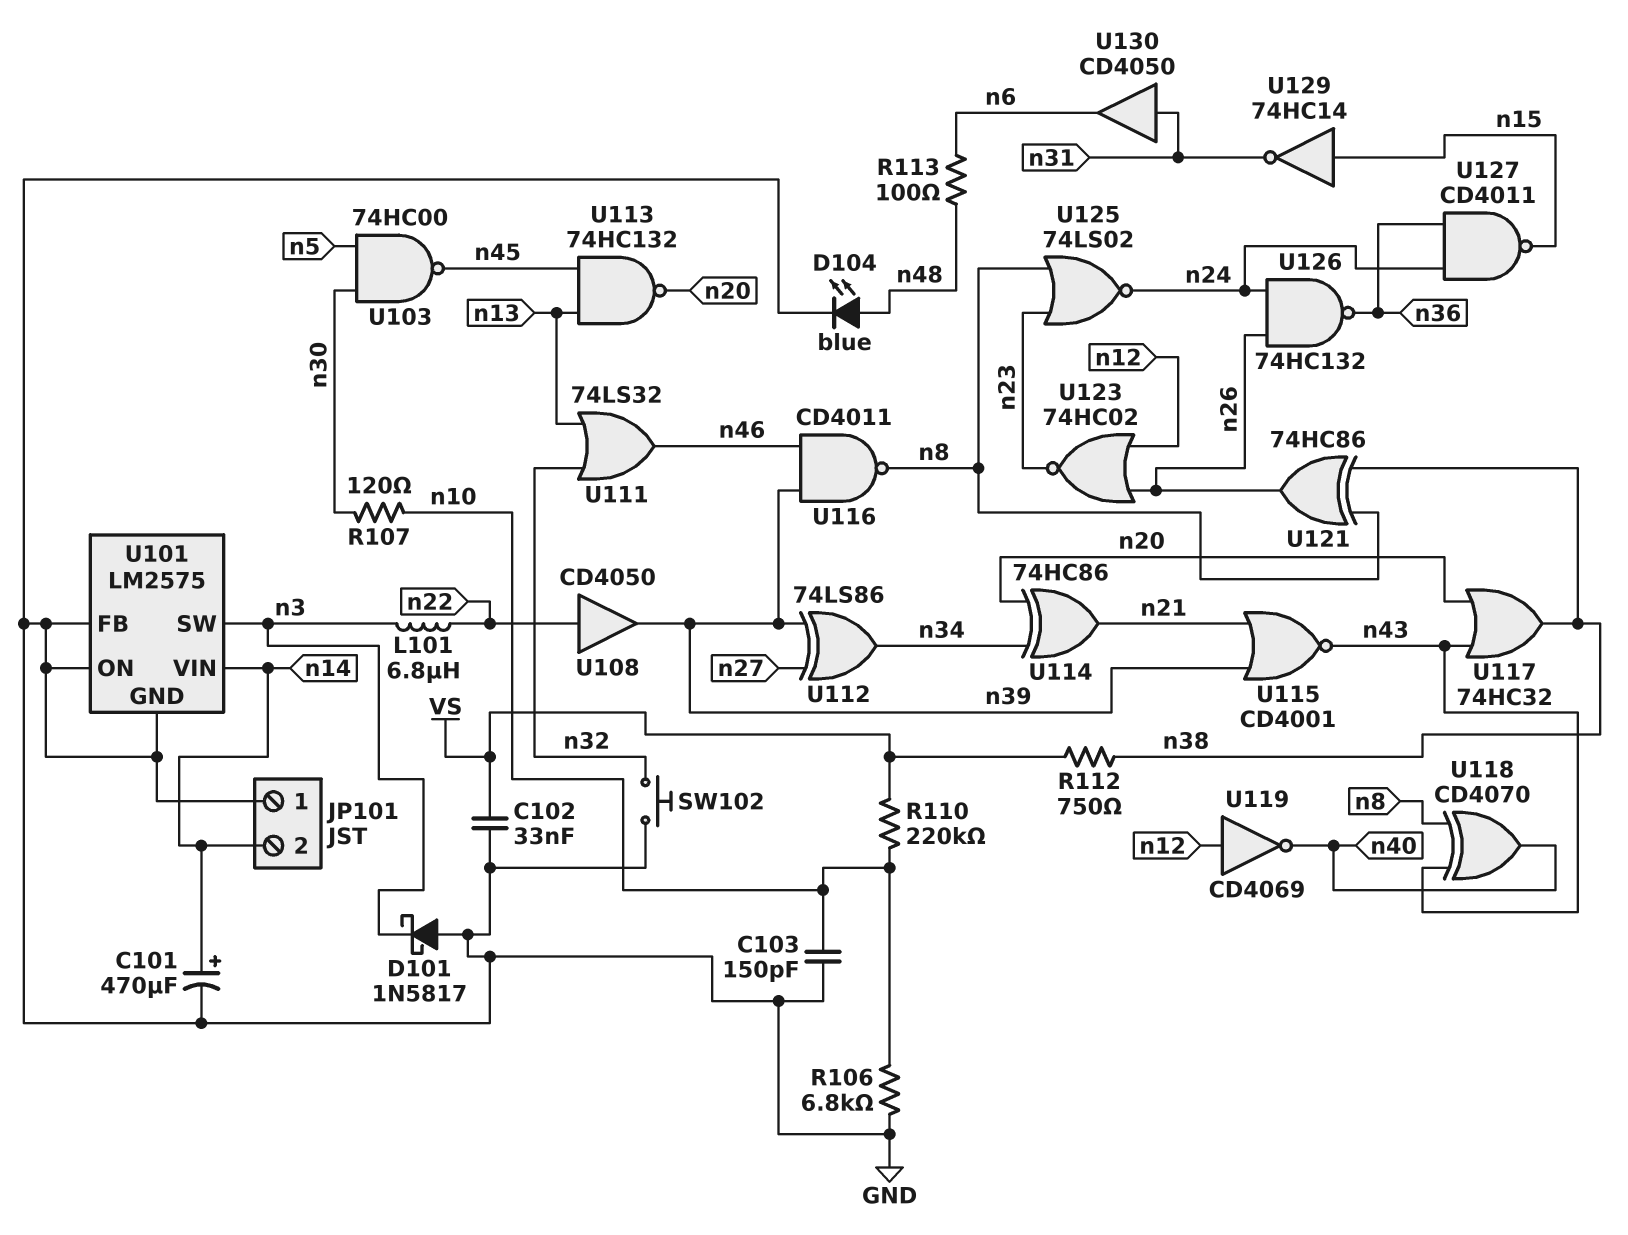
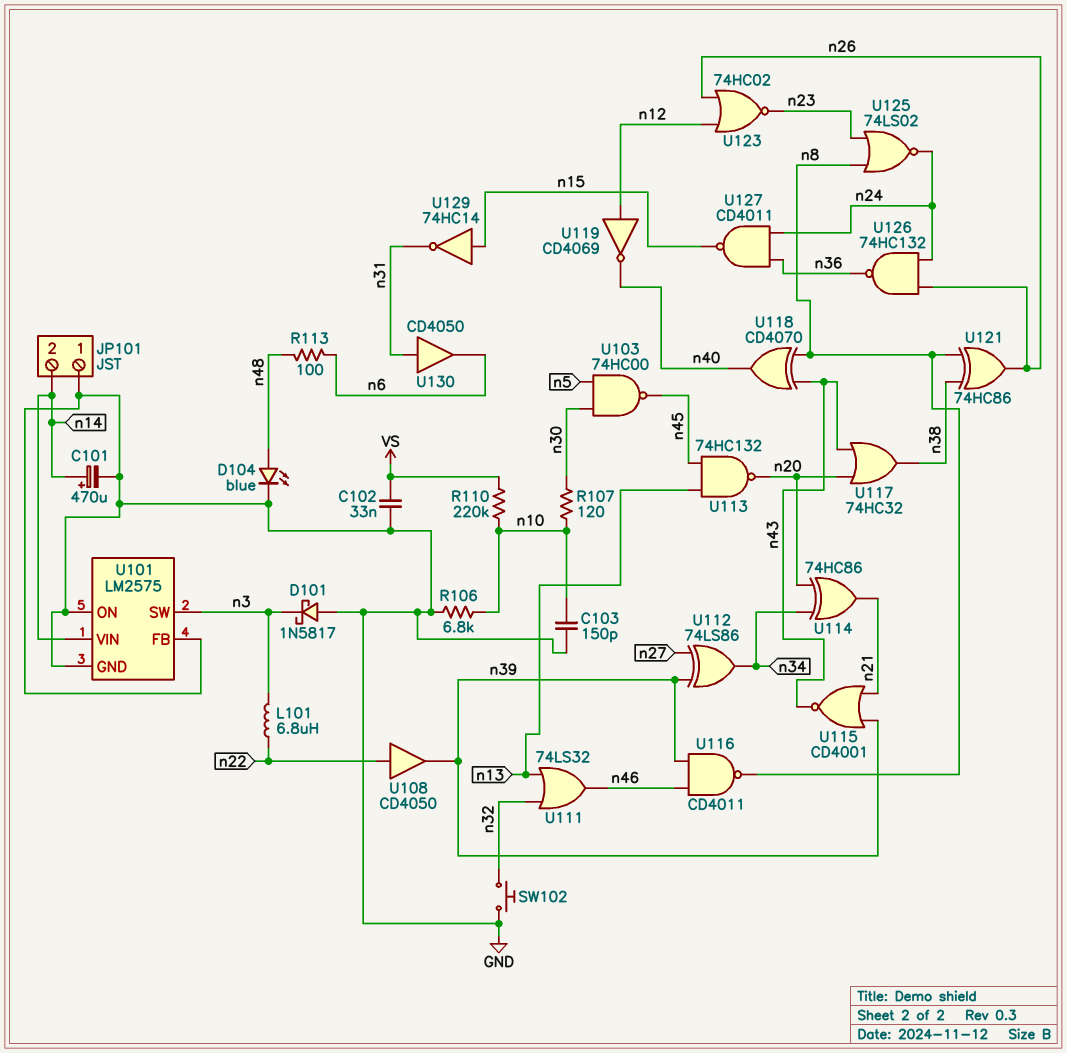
R112: 750 (VS, n38) -> none

